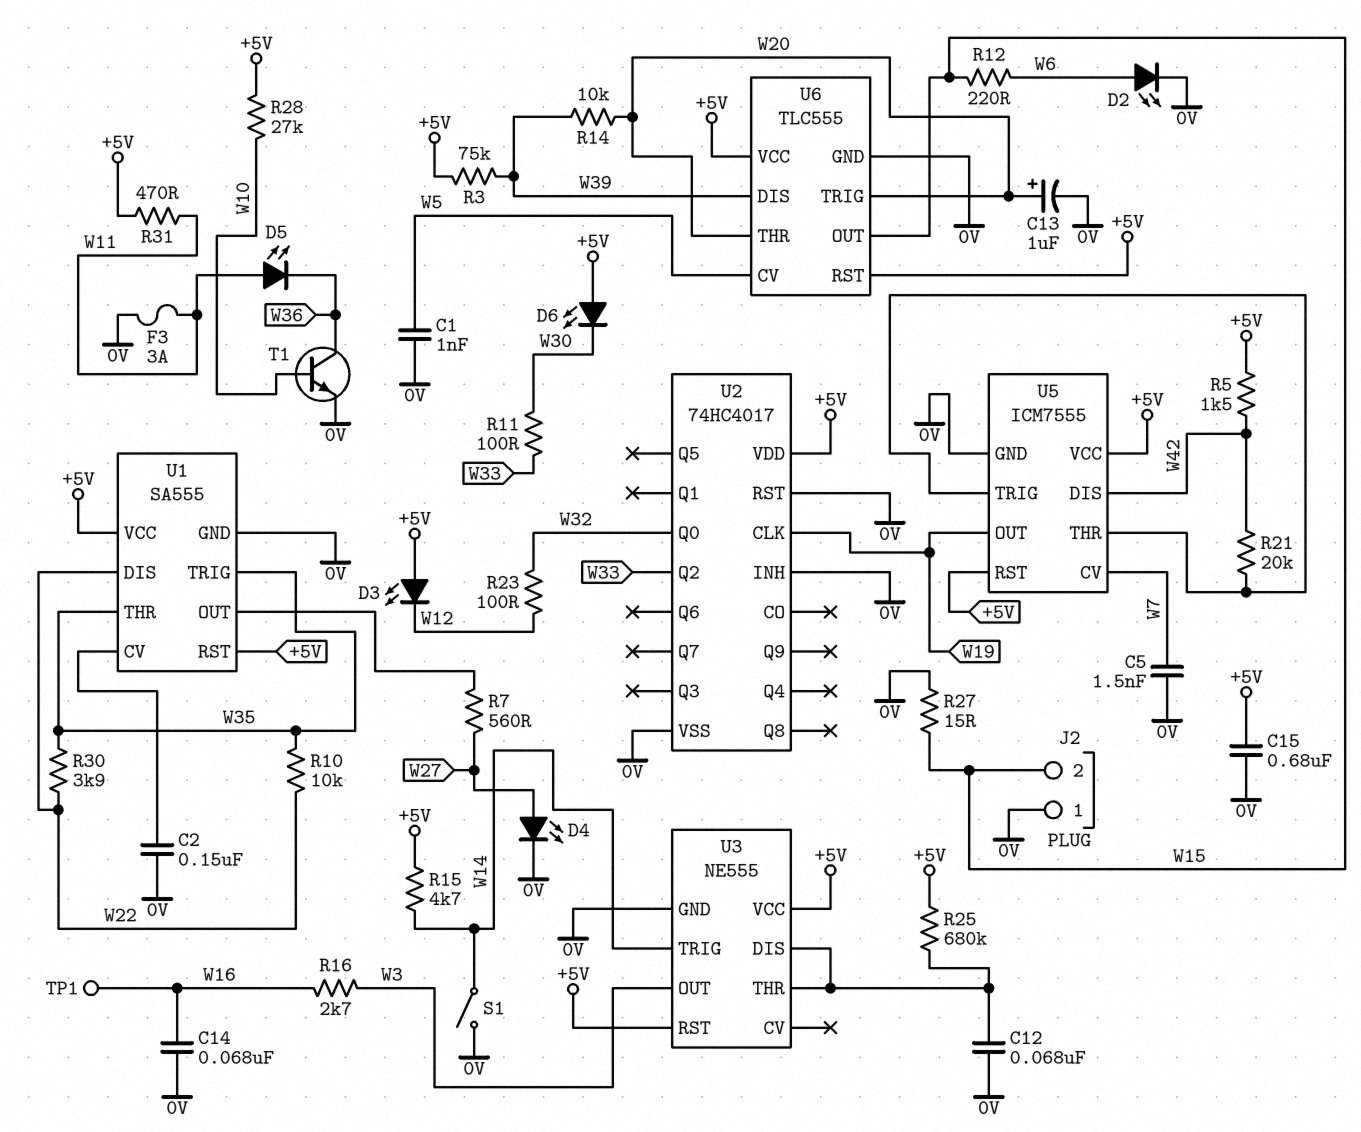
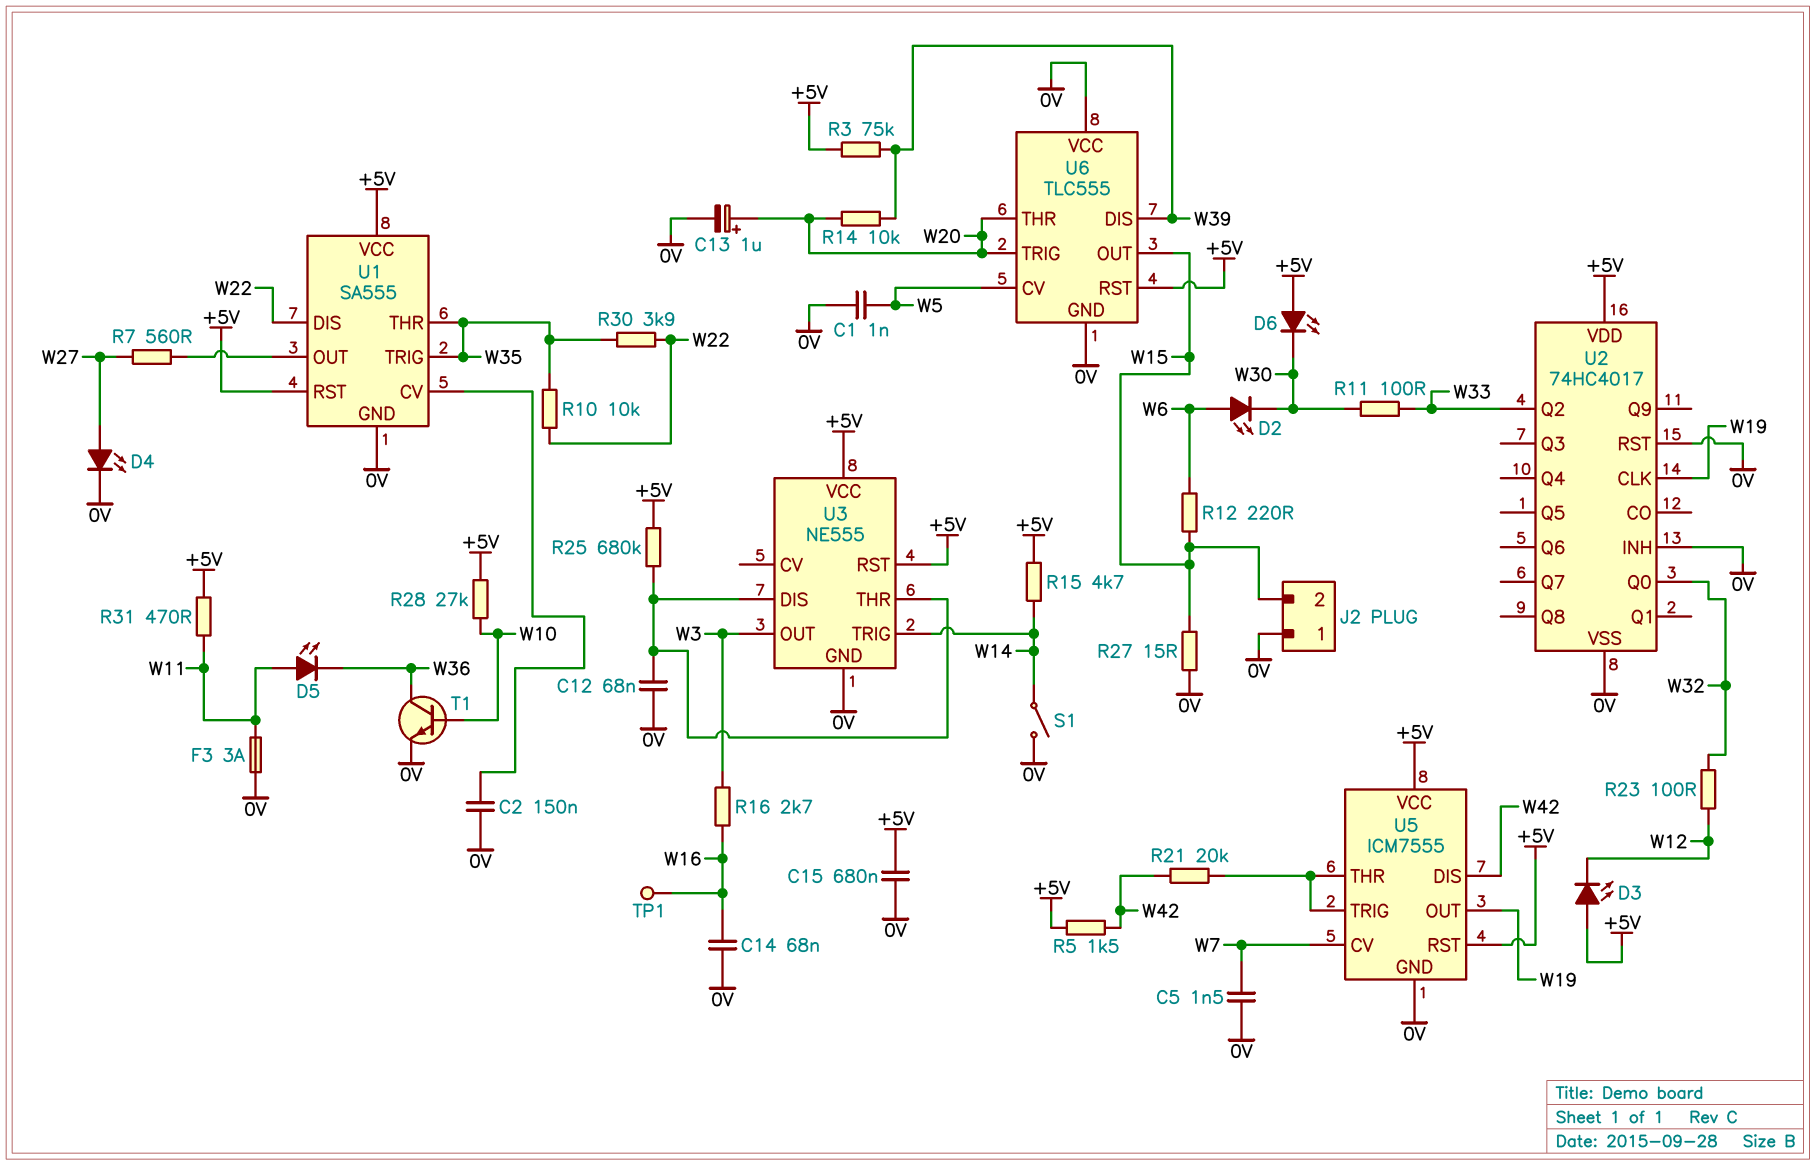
D2: LED (A W6, K 0V) -> LED (A W6, K W30)
U6 pin VCC: +5V -> 0V

